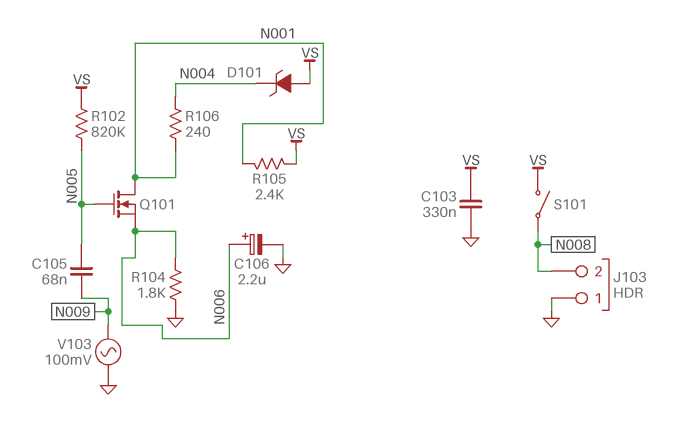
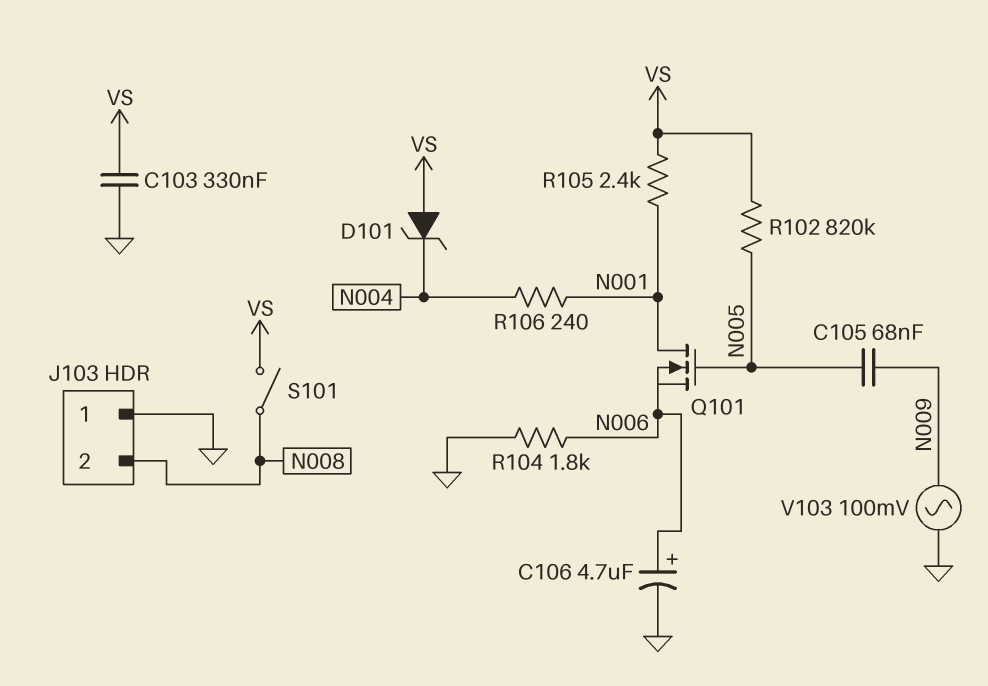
C106: 2.2uF (plus N006, minus GND) -> 4.7uF (plus N006, minus GND)

